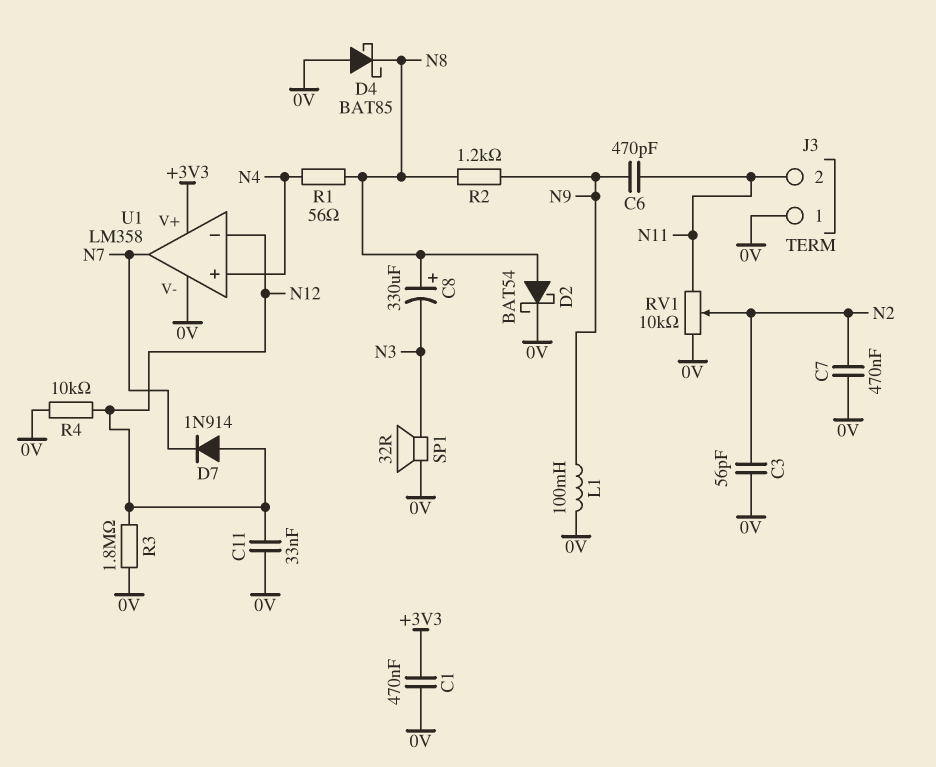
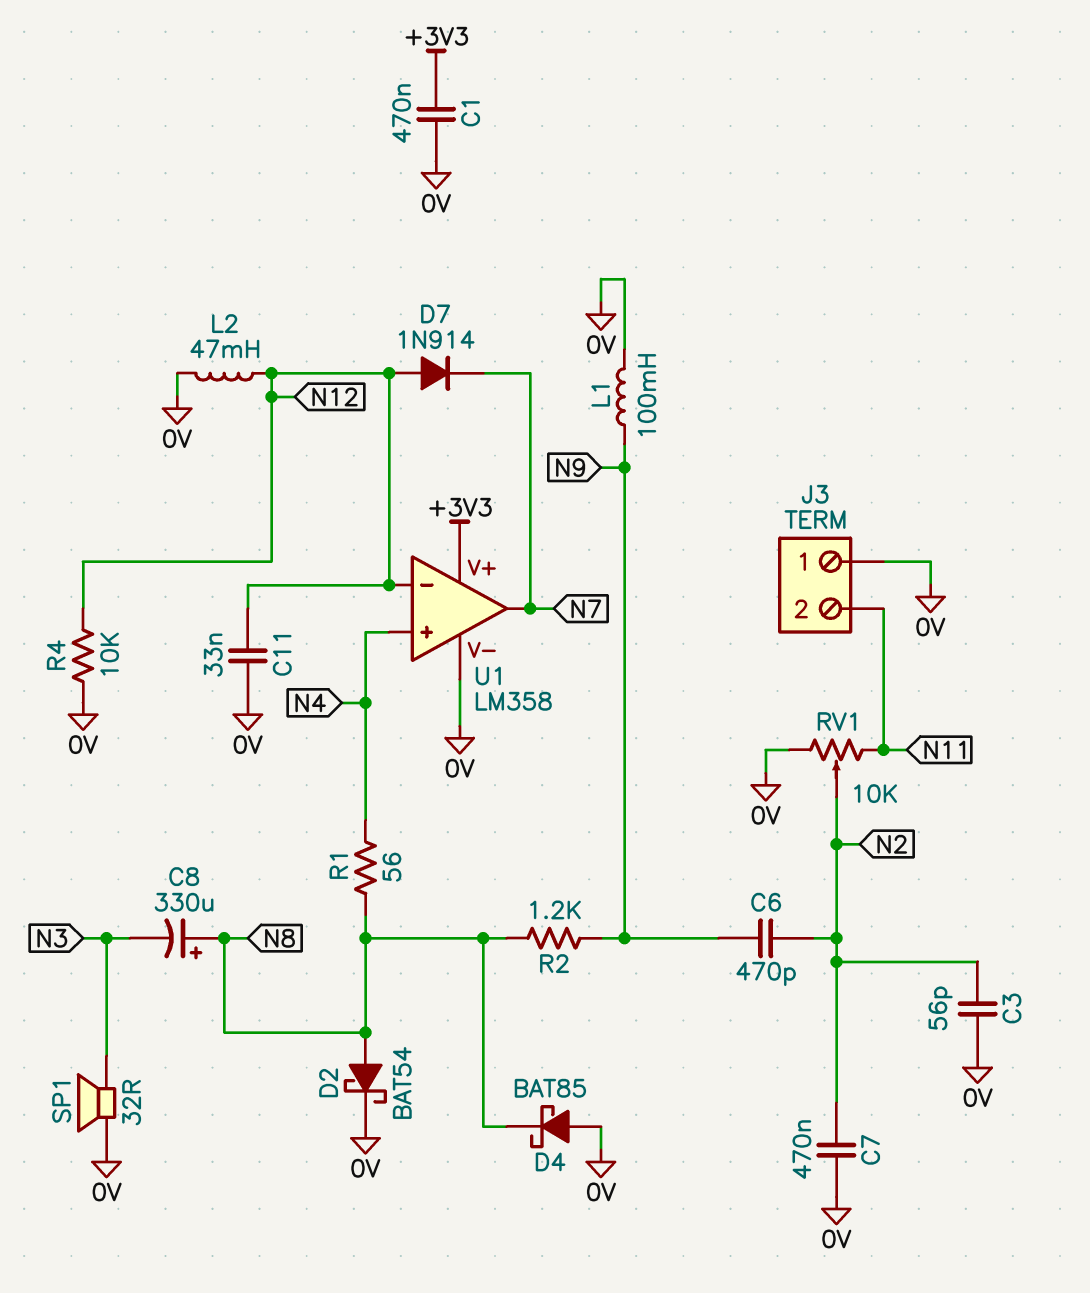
C6: 470pF (N9, N11) -> 470pF (N2, N9)
L2: none -> 47mH (0V, N12)
R3: 1.8M (0V, N12) -> none

